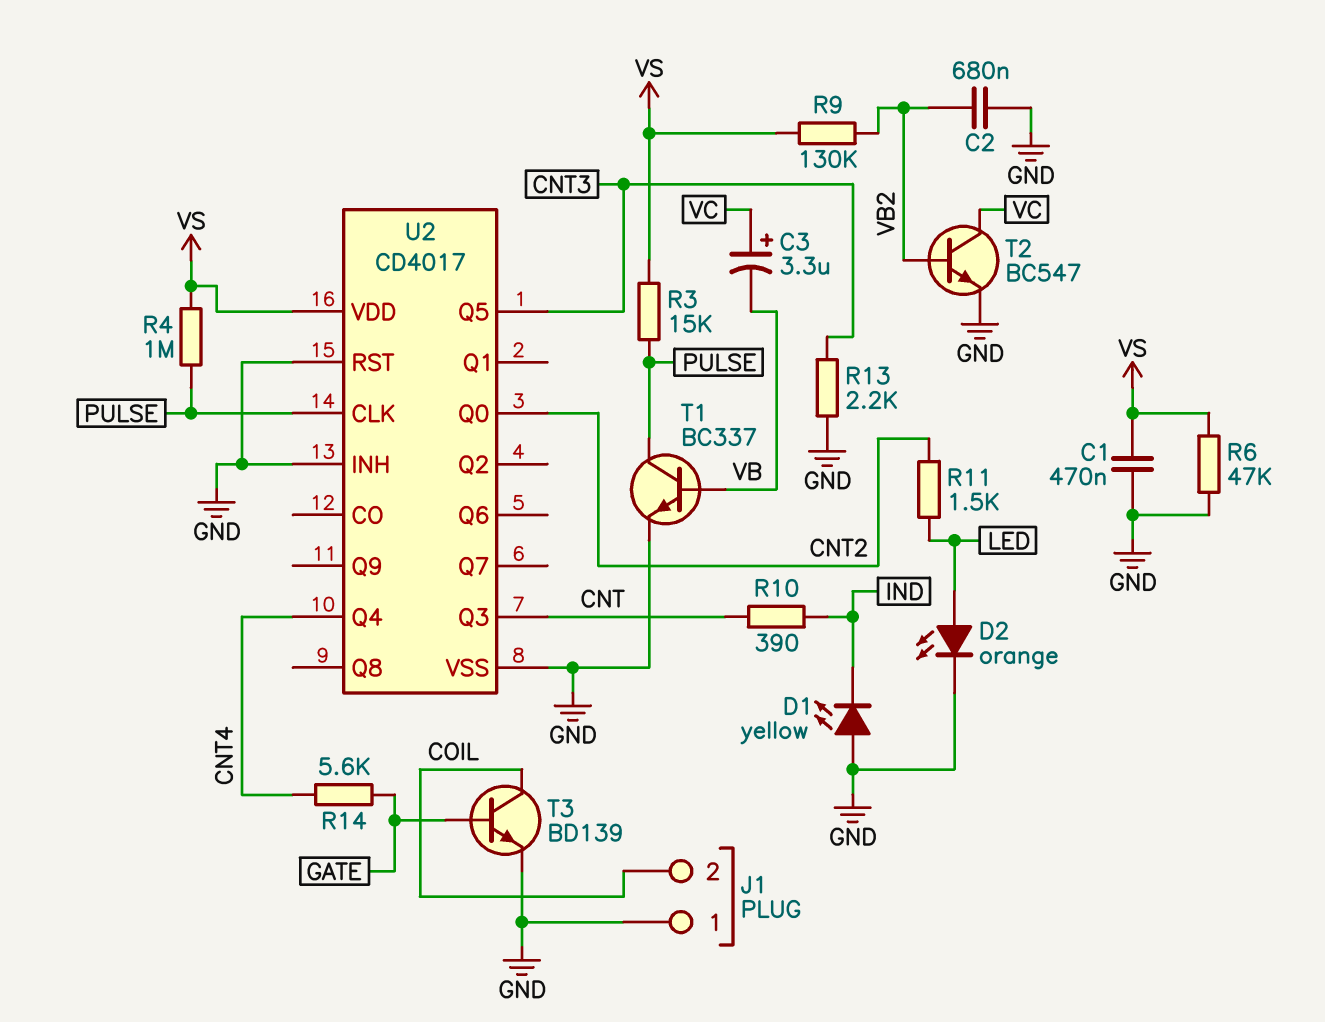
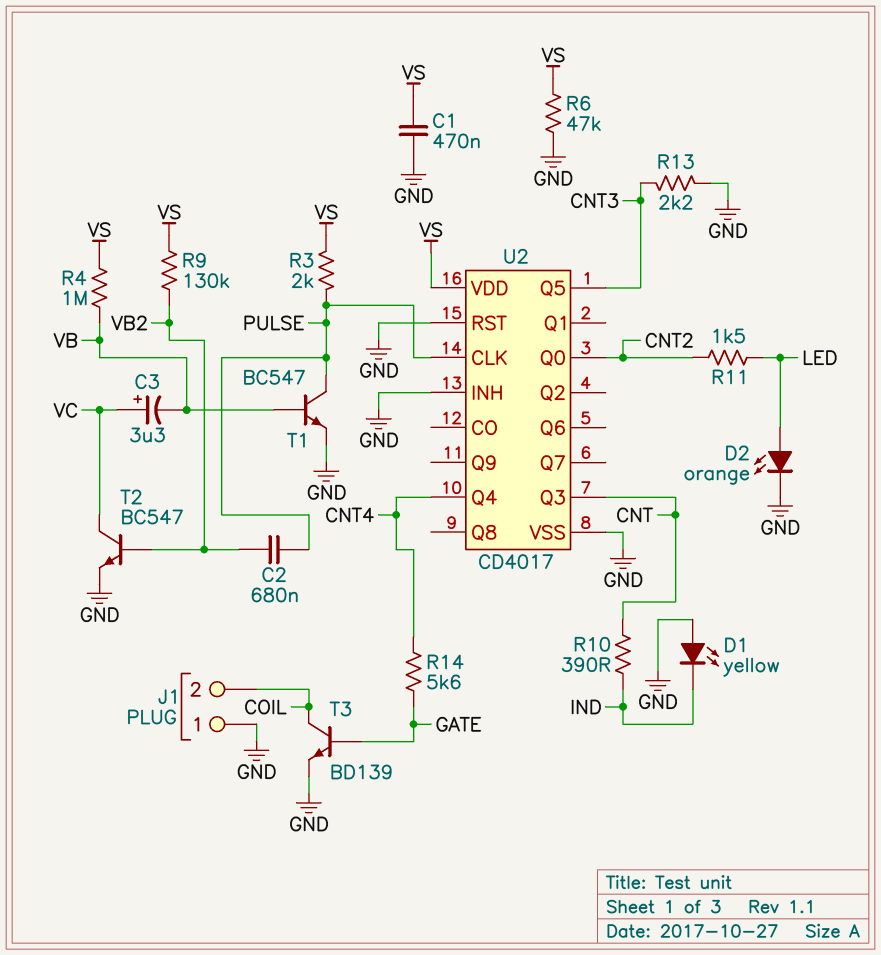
C2: 680nF (GND, VB2) -> 680nF (PULSE, VB2)
R3: 15k (PULSE, VS) -> 2k (PULSE, VS)
R4: 1M (PULSE, VS) -> 1M (VB, VS)
T1: NPN BC337 (B VB, C PULSE, E GND) -> NPN BC547 (B VB, C PULSE, E GND)

